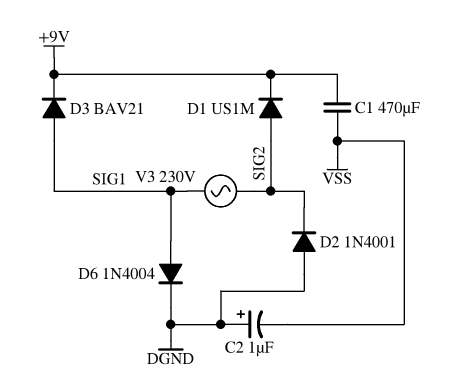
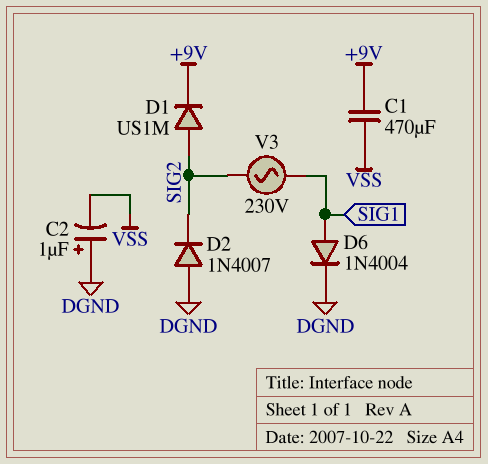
D2: diode 1N4001 (A DGND, K SIG2) -> diode 1N4007 (A DGND, K SIG2)
D3: diode BAV21 (A SIG1, K +9V) -> none

